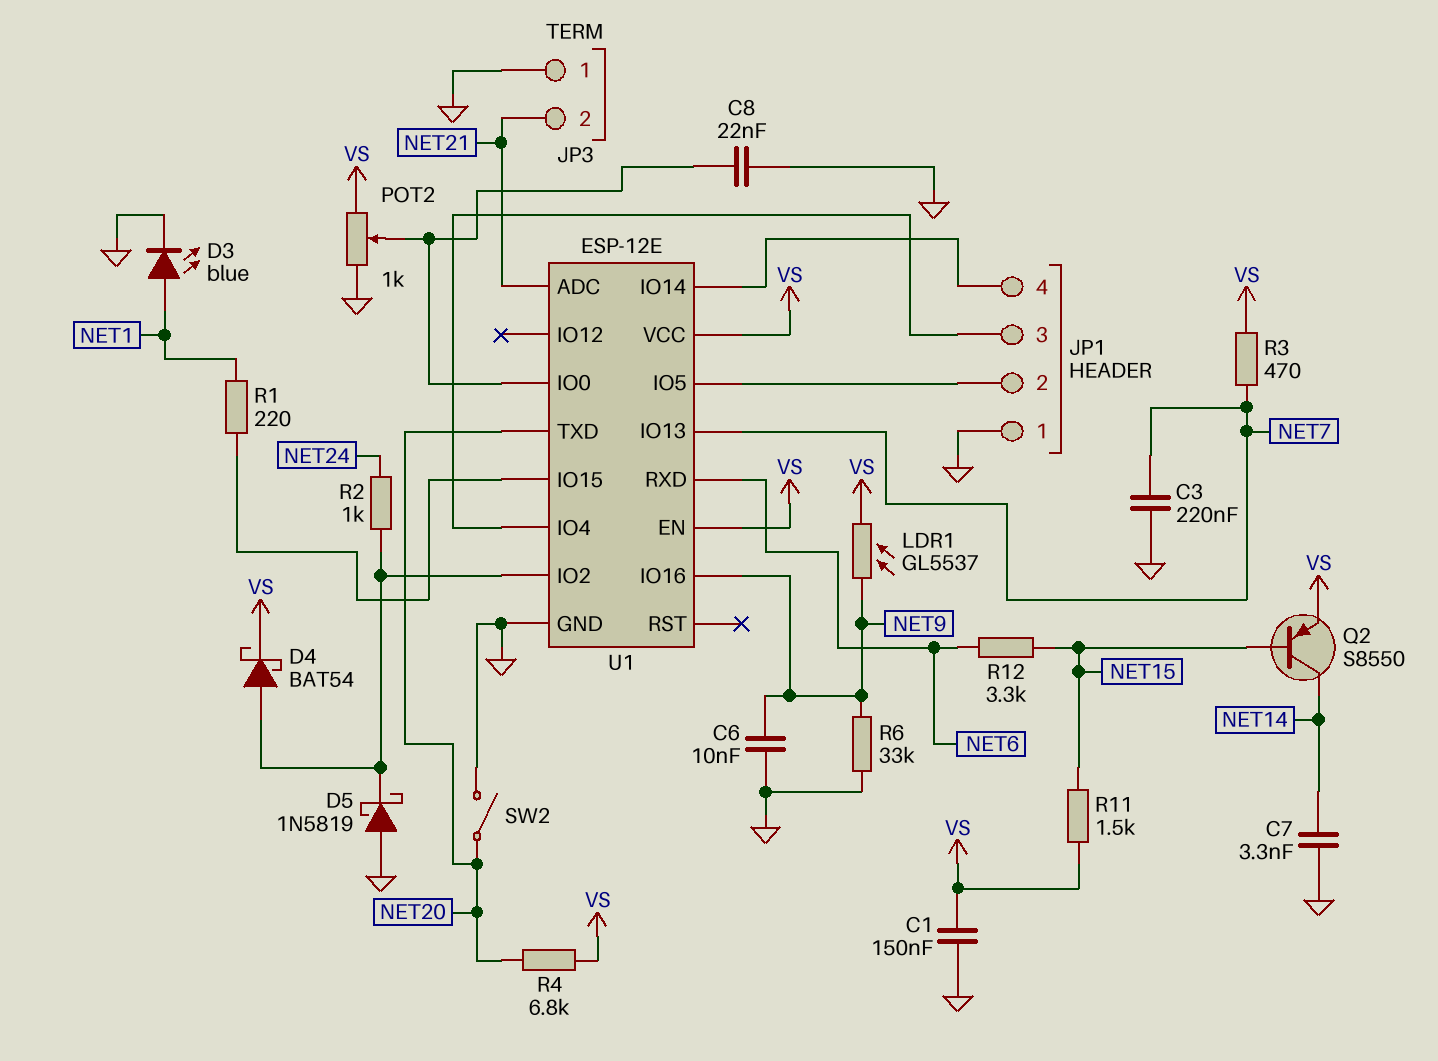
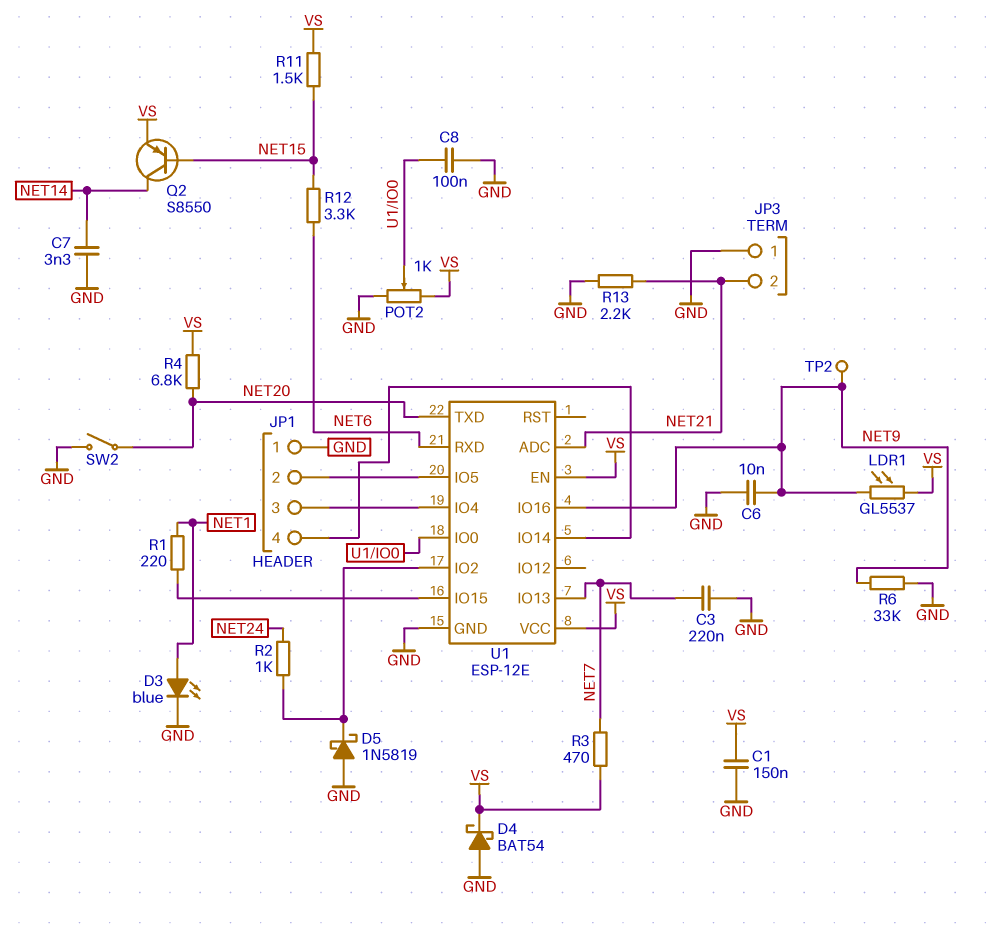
C8: 22nF (GND, U1/IO0) -> 100nF (GND, U1/IO0)
D4: schottky BAT54 (A U1/IO2, K VS) -> schottky BAT54 (A GND, K VS)
R13: none -> 2.2k (GND, NET21)
TP2: none -> test point (NET9)

